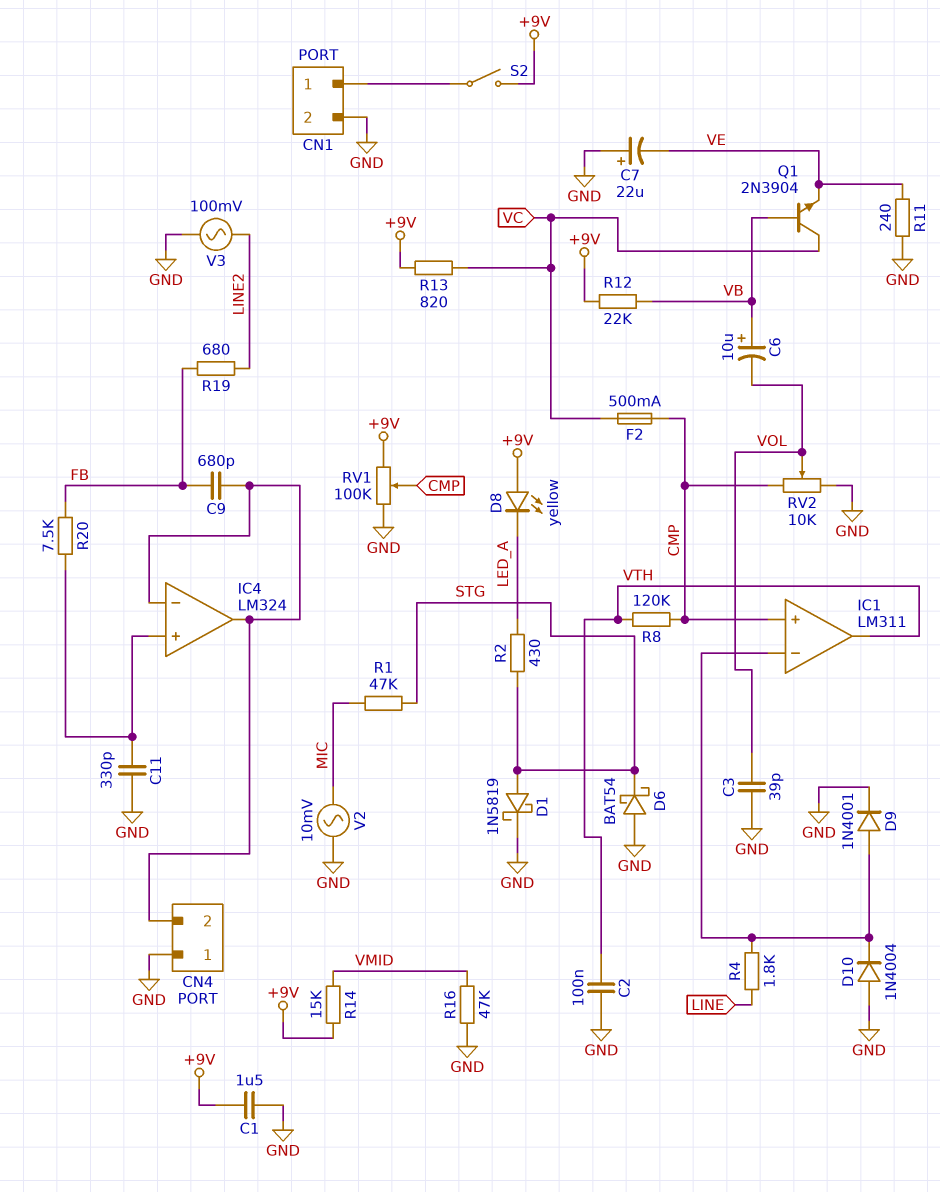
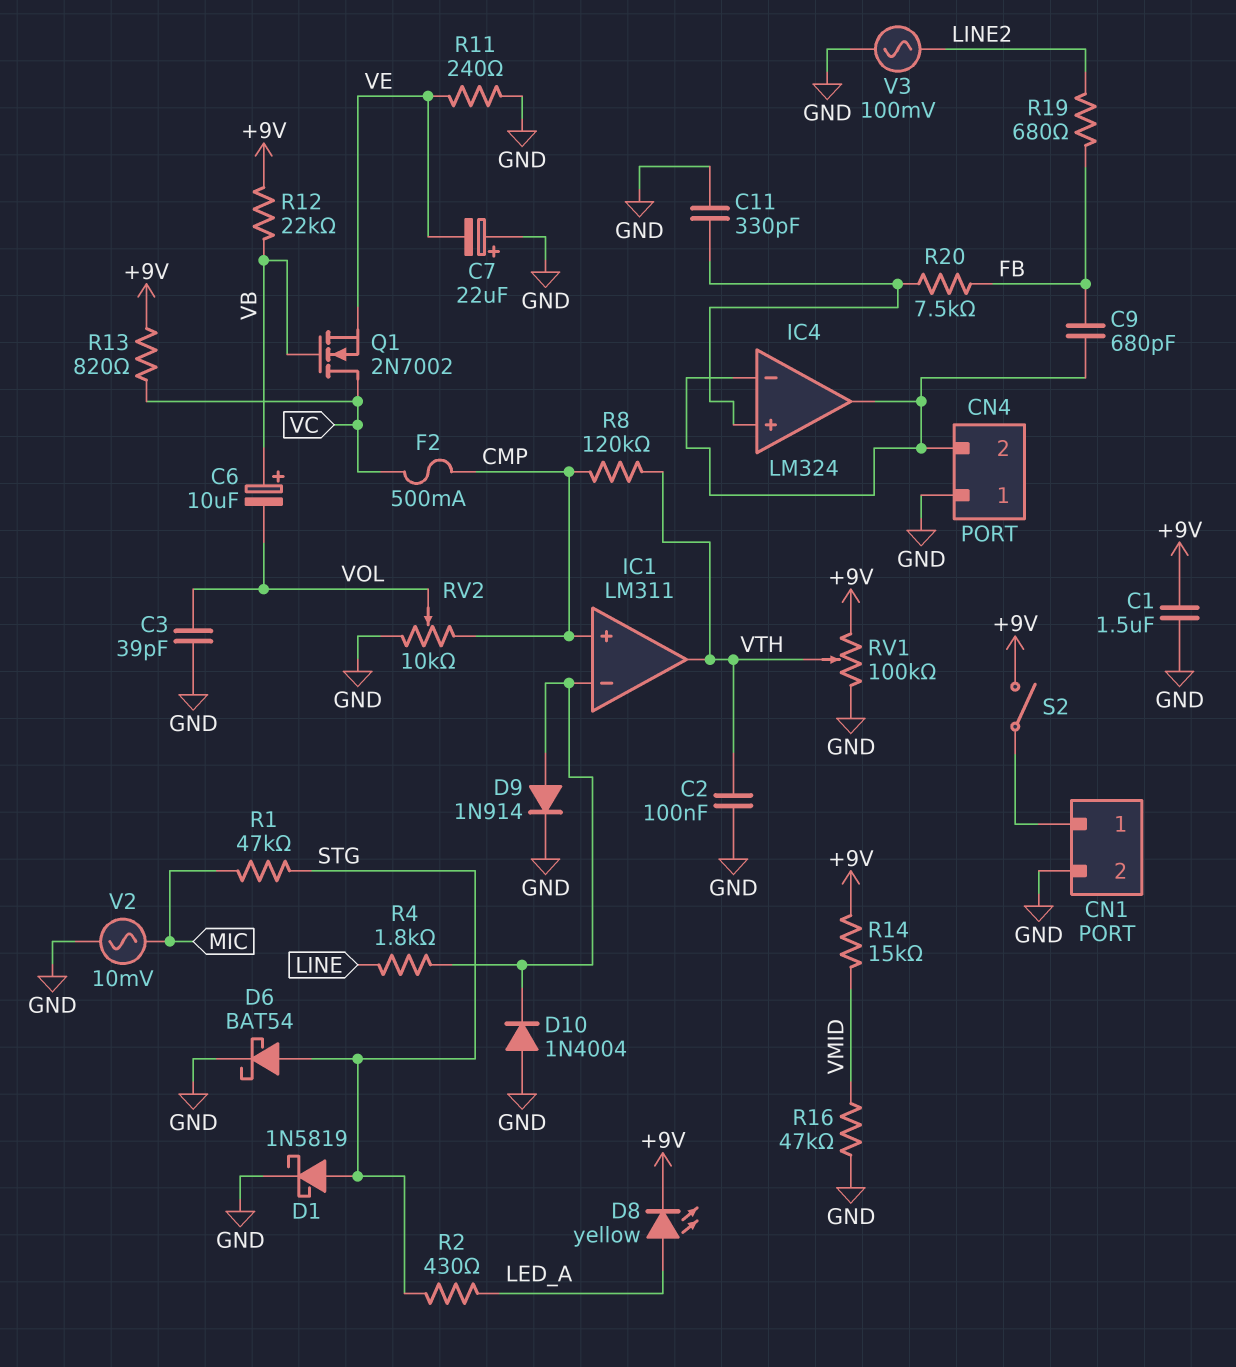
D6: schottky BAT54 (A GND, K STG) -> schottky BAT54 (A STG, K GND)
D8: LED yellow (A +9V, K LED_A) -> LED yellow (A LED_A, K +9V)
D9: diode 1N4001 (A IC1/in-, K GND) -> diode 1N914 (A IC1/in-, K GND)
Q1: NPN 2N3904 (B VB, C VC, E VE) -> NMOS 2N7002 (G VB, D VC, S VE)
RV1: 100k (+9V, GND, wiper CMP) -> 100k (+9V, GND, wiper VTH)

